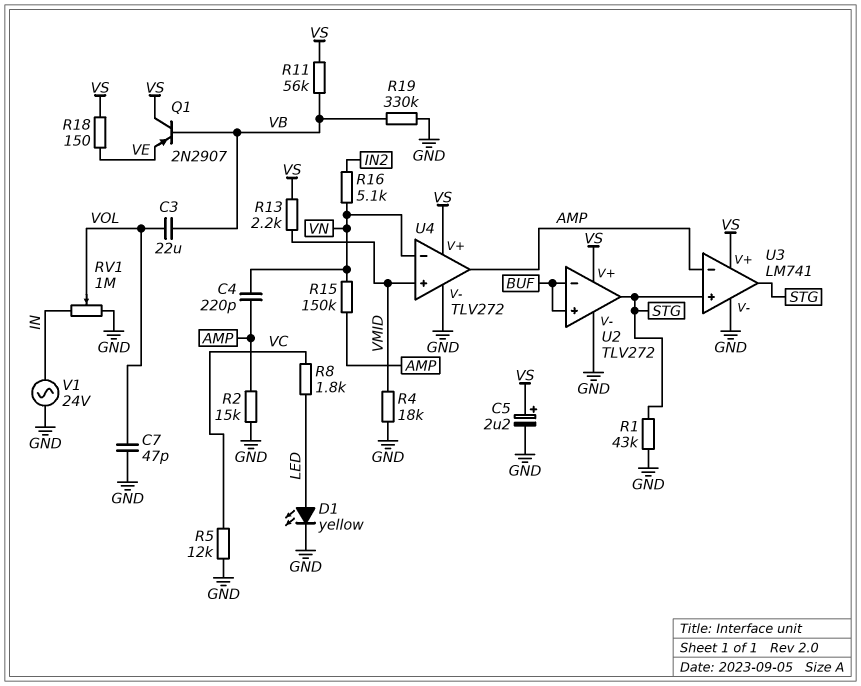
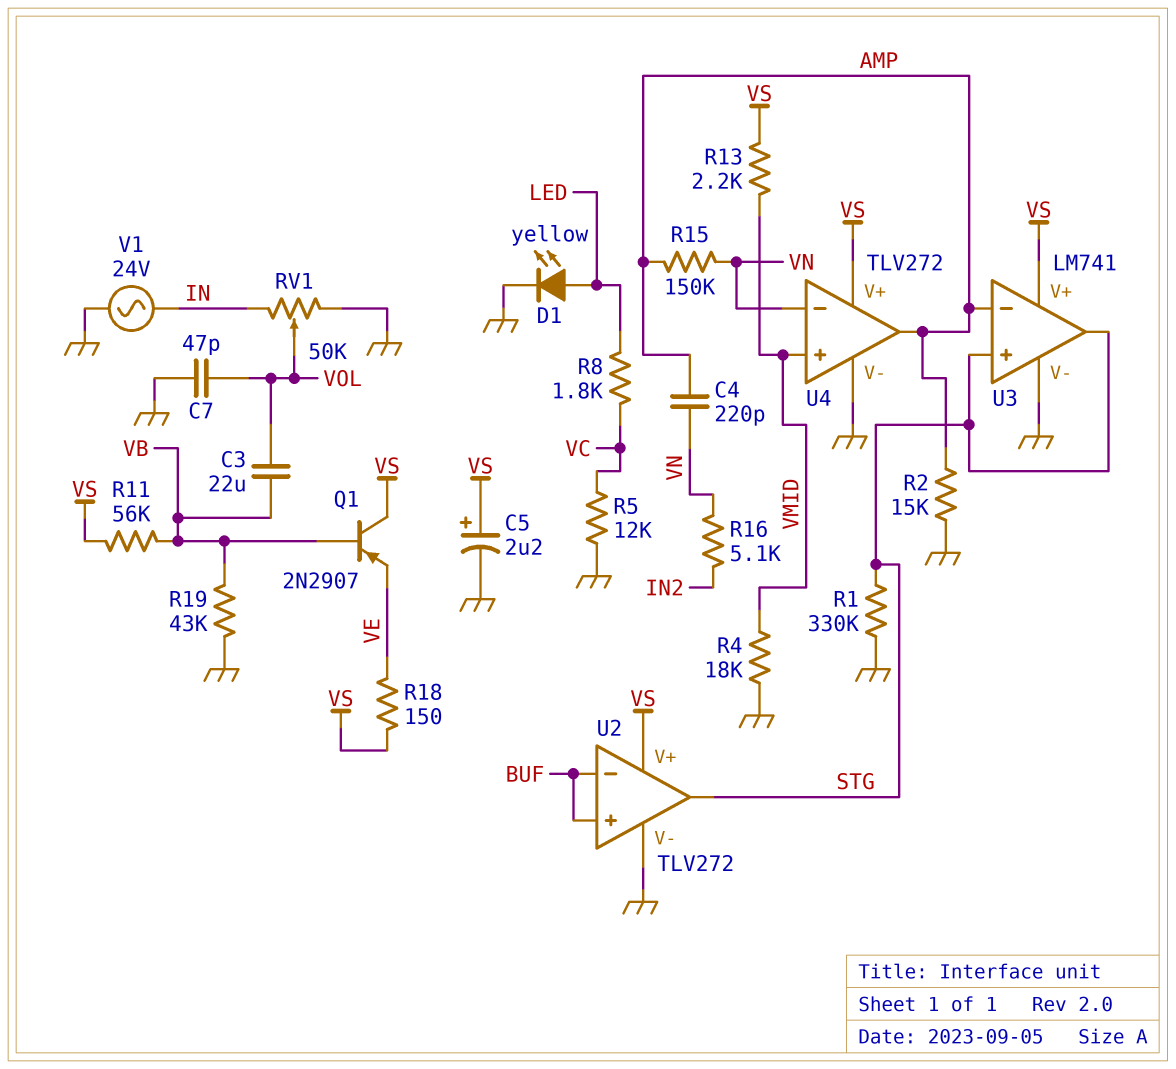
R1: 43k (GND, STG) -> 330k (GND, STG)
R19: 330k (GND, VB) -> 43k (GND, VB)
RV1: 1M (GND, IN, wiper VOL) -> 50k (GND, IN, wiper VOL)

